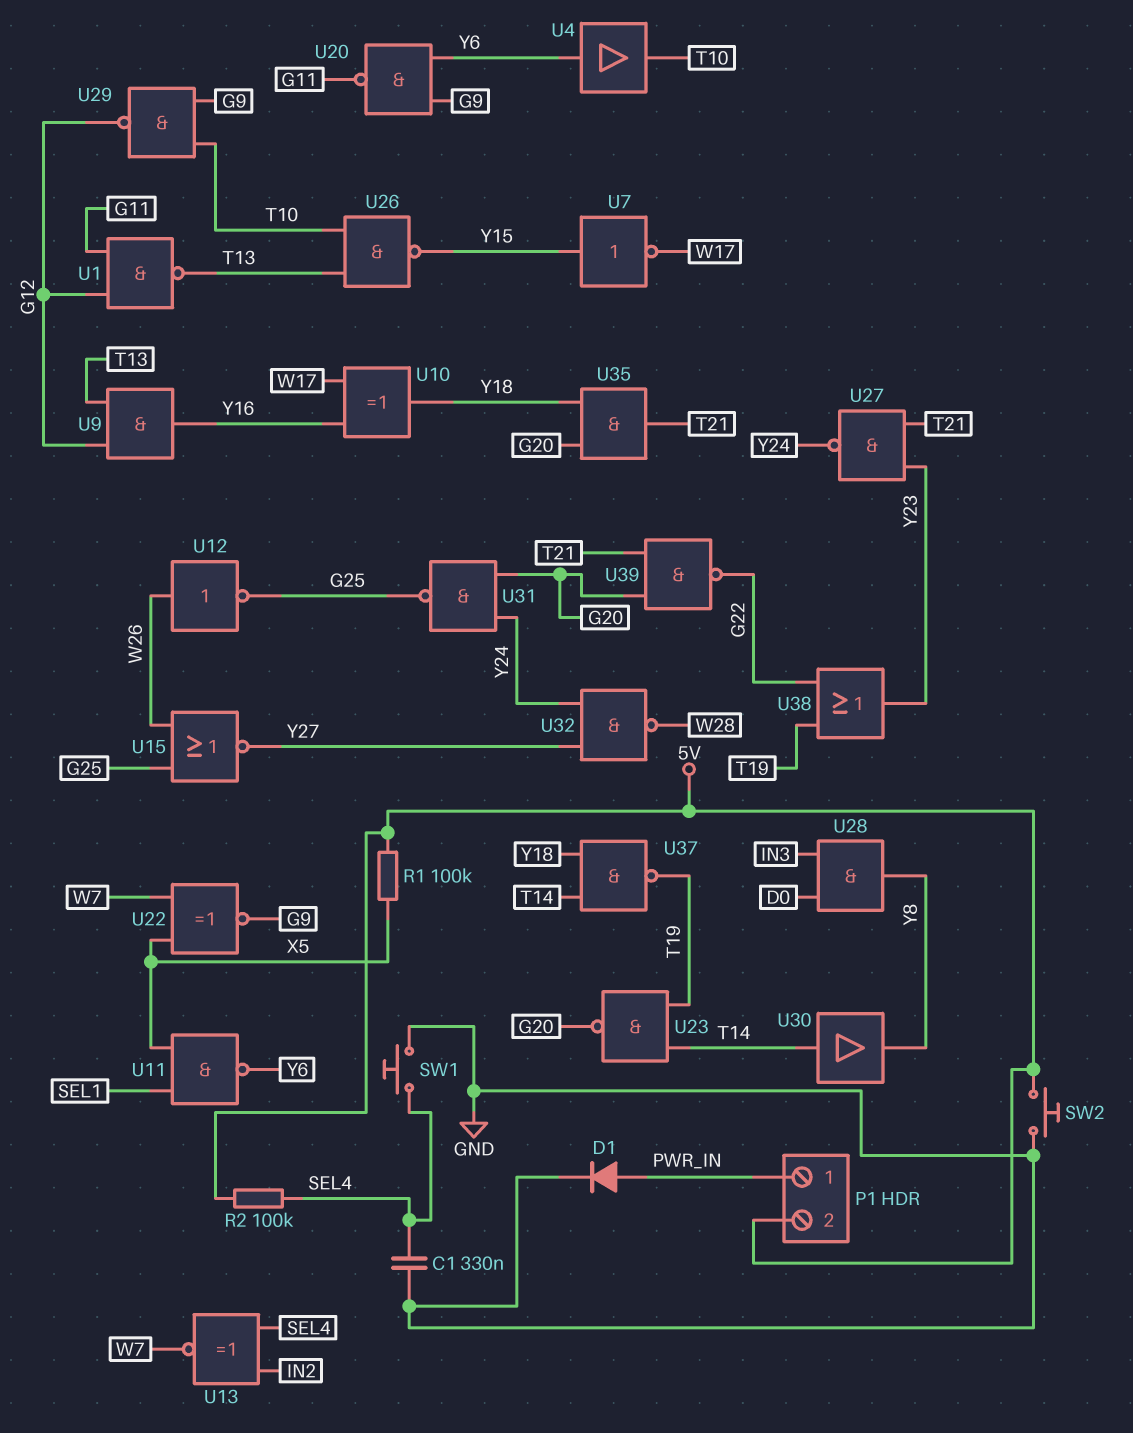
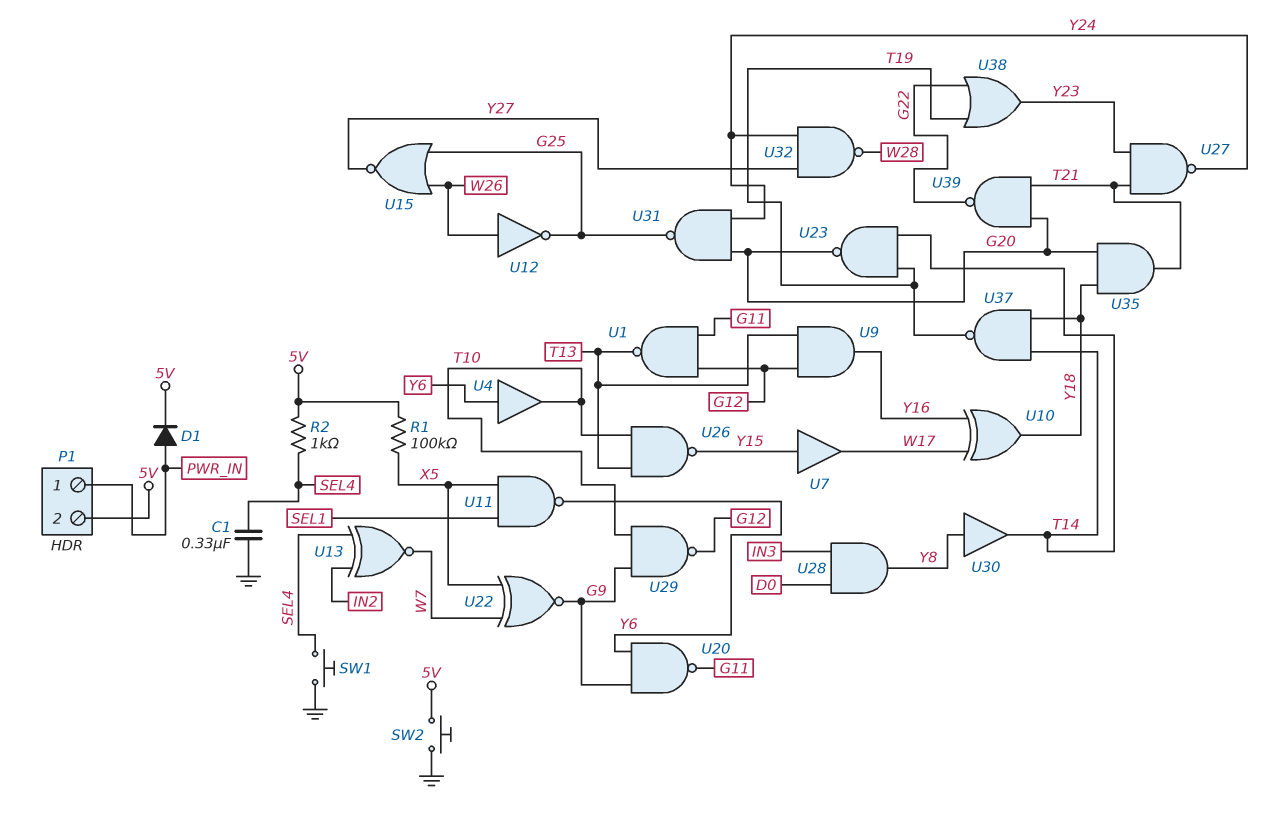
D1: diode (A PWR_IN, K GND) -> diode (A PWR_IN, K 5V)
R2: 100k (5V, SEL4) -> 1k (5V, SEL4)
U7: NOT (in Y15, out W17) -> buffer (in Y15, out W17)
U30: buffer (in T14, out Y8) -> buffer (in Y8, out T14)

